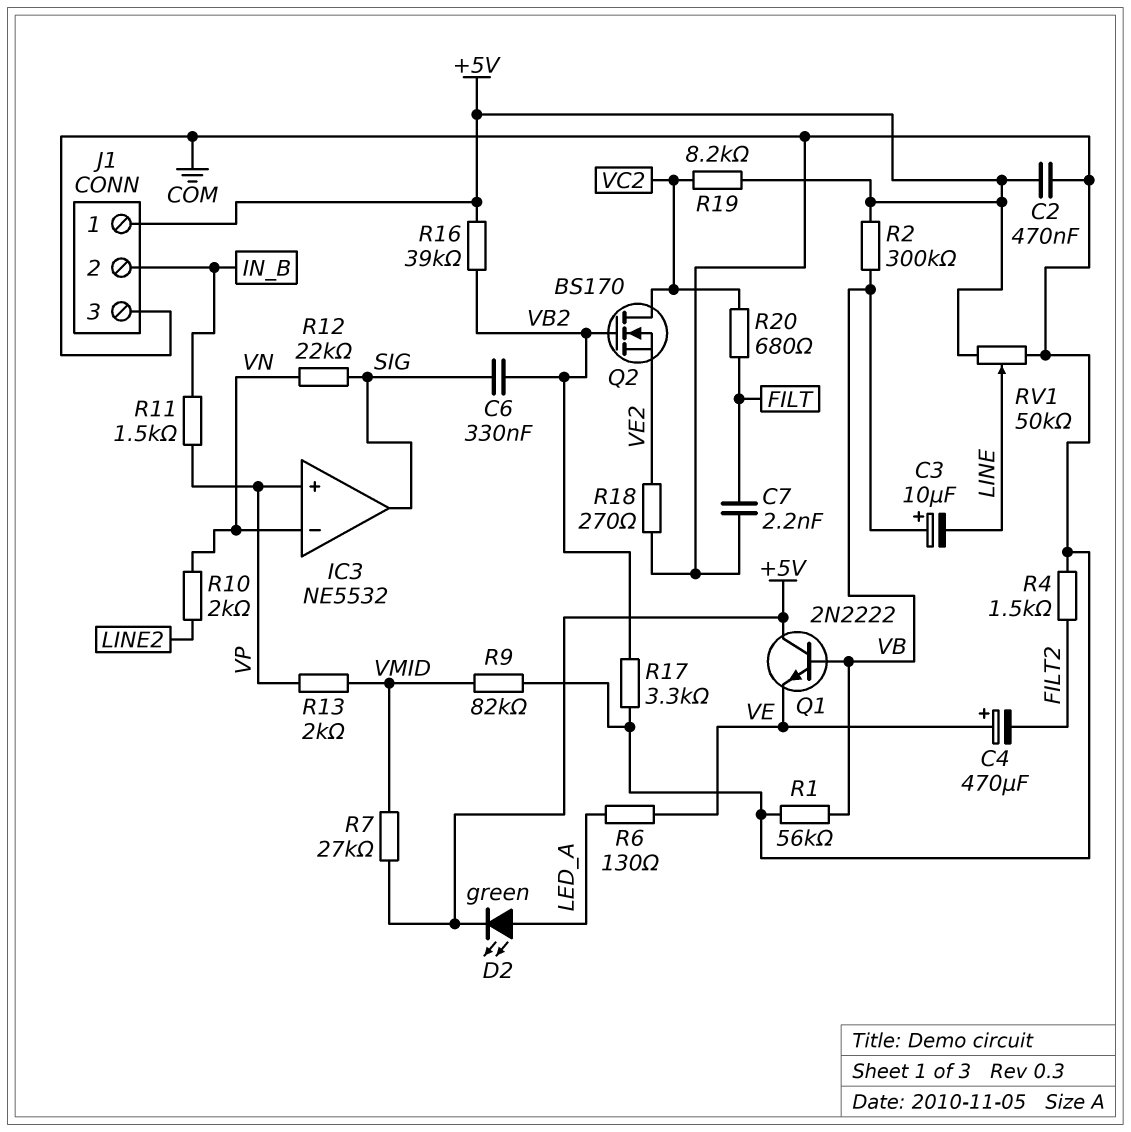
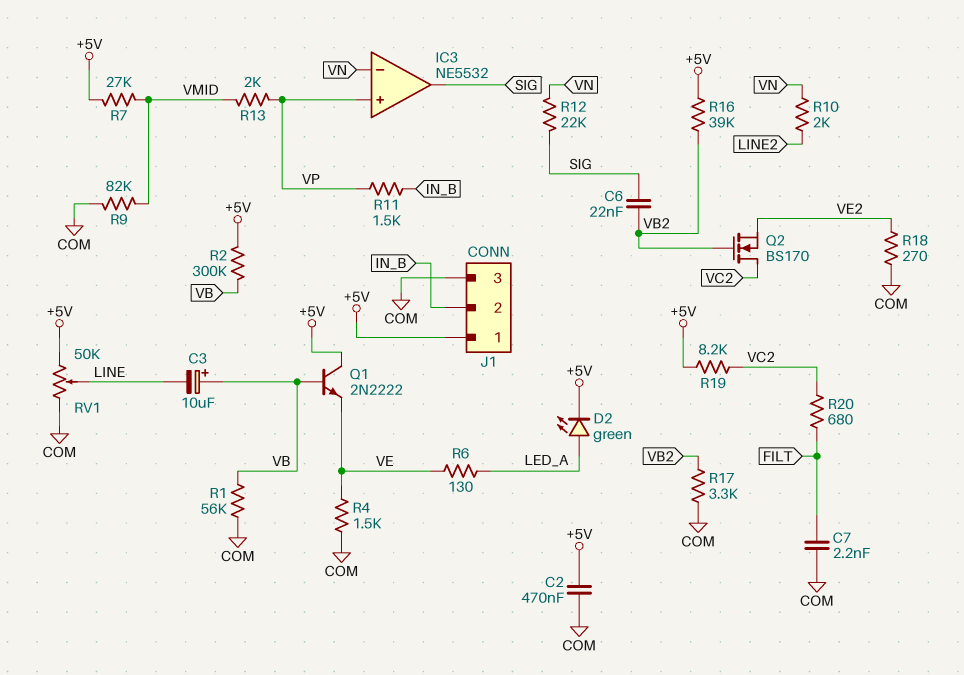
C4: 470uF (plus VE, minus FILT2) -> none
C6: 330nF (SIG, VB2) -> 22nF (SIG, VB2)
R4: 1.5k (COM, FILT2) -> 1.5k (COM, VE)

